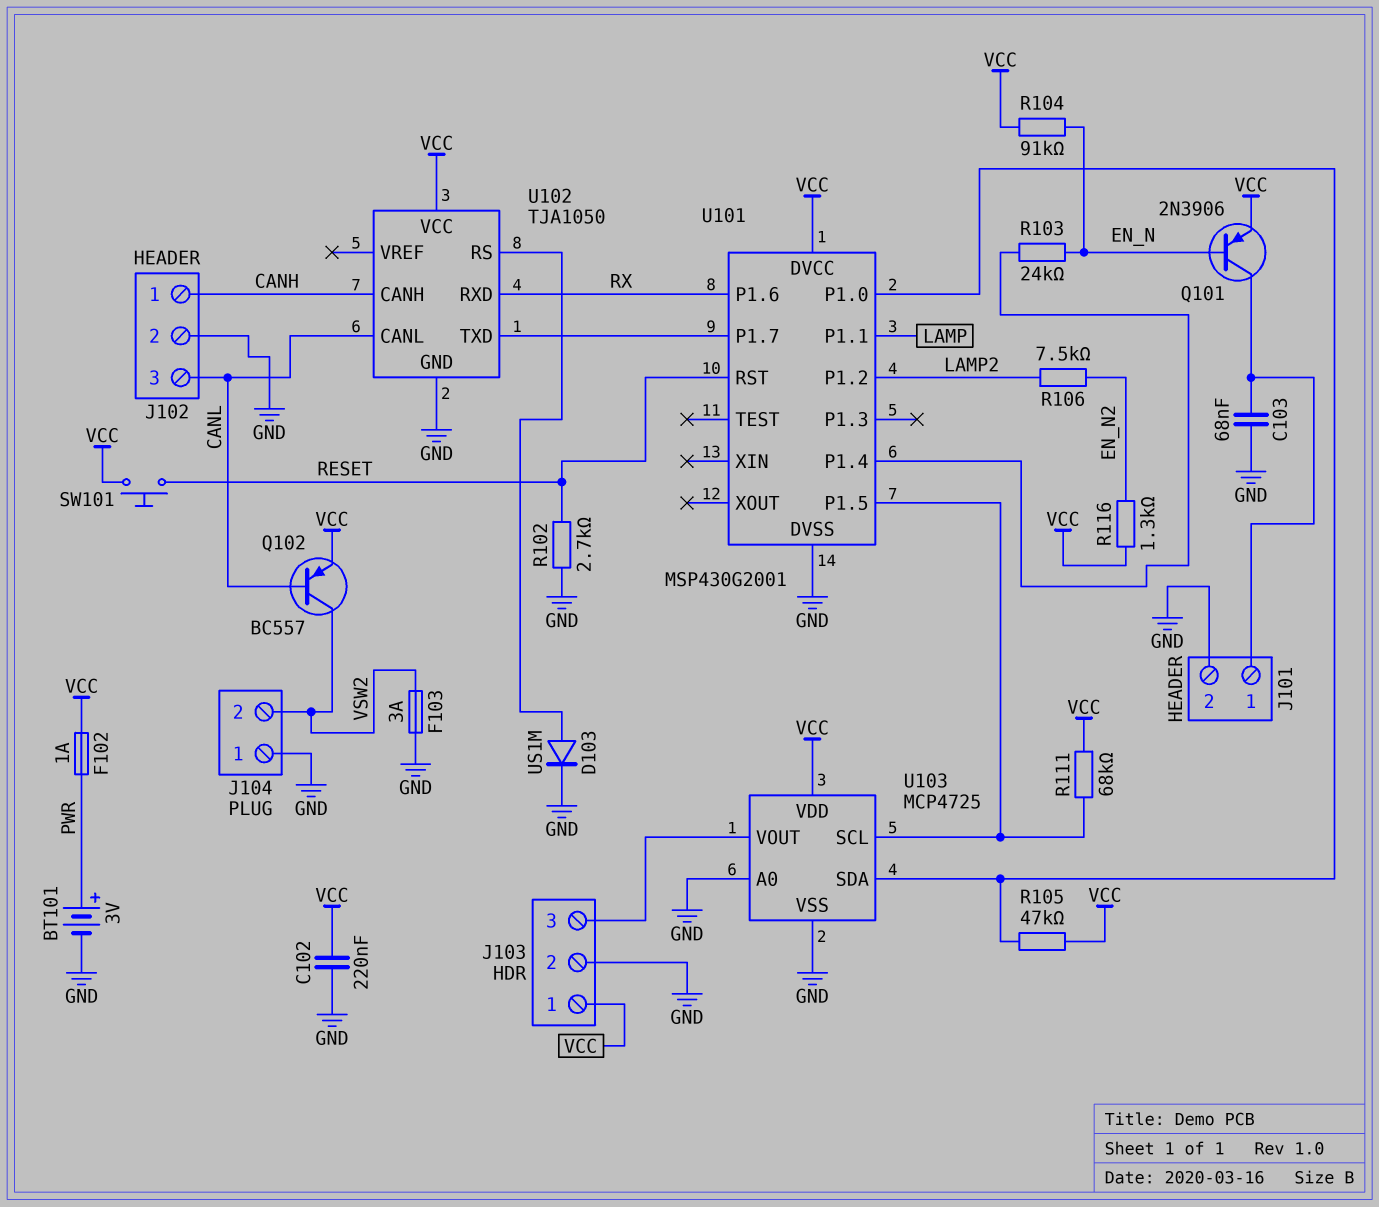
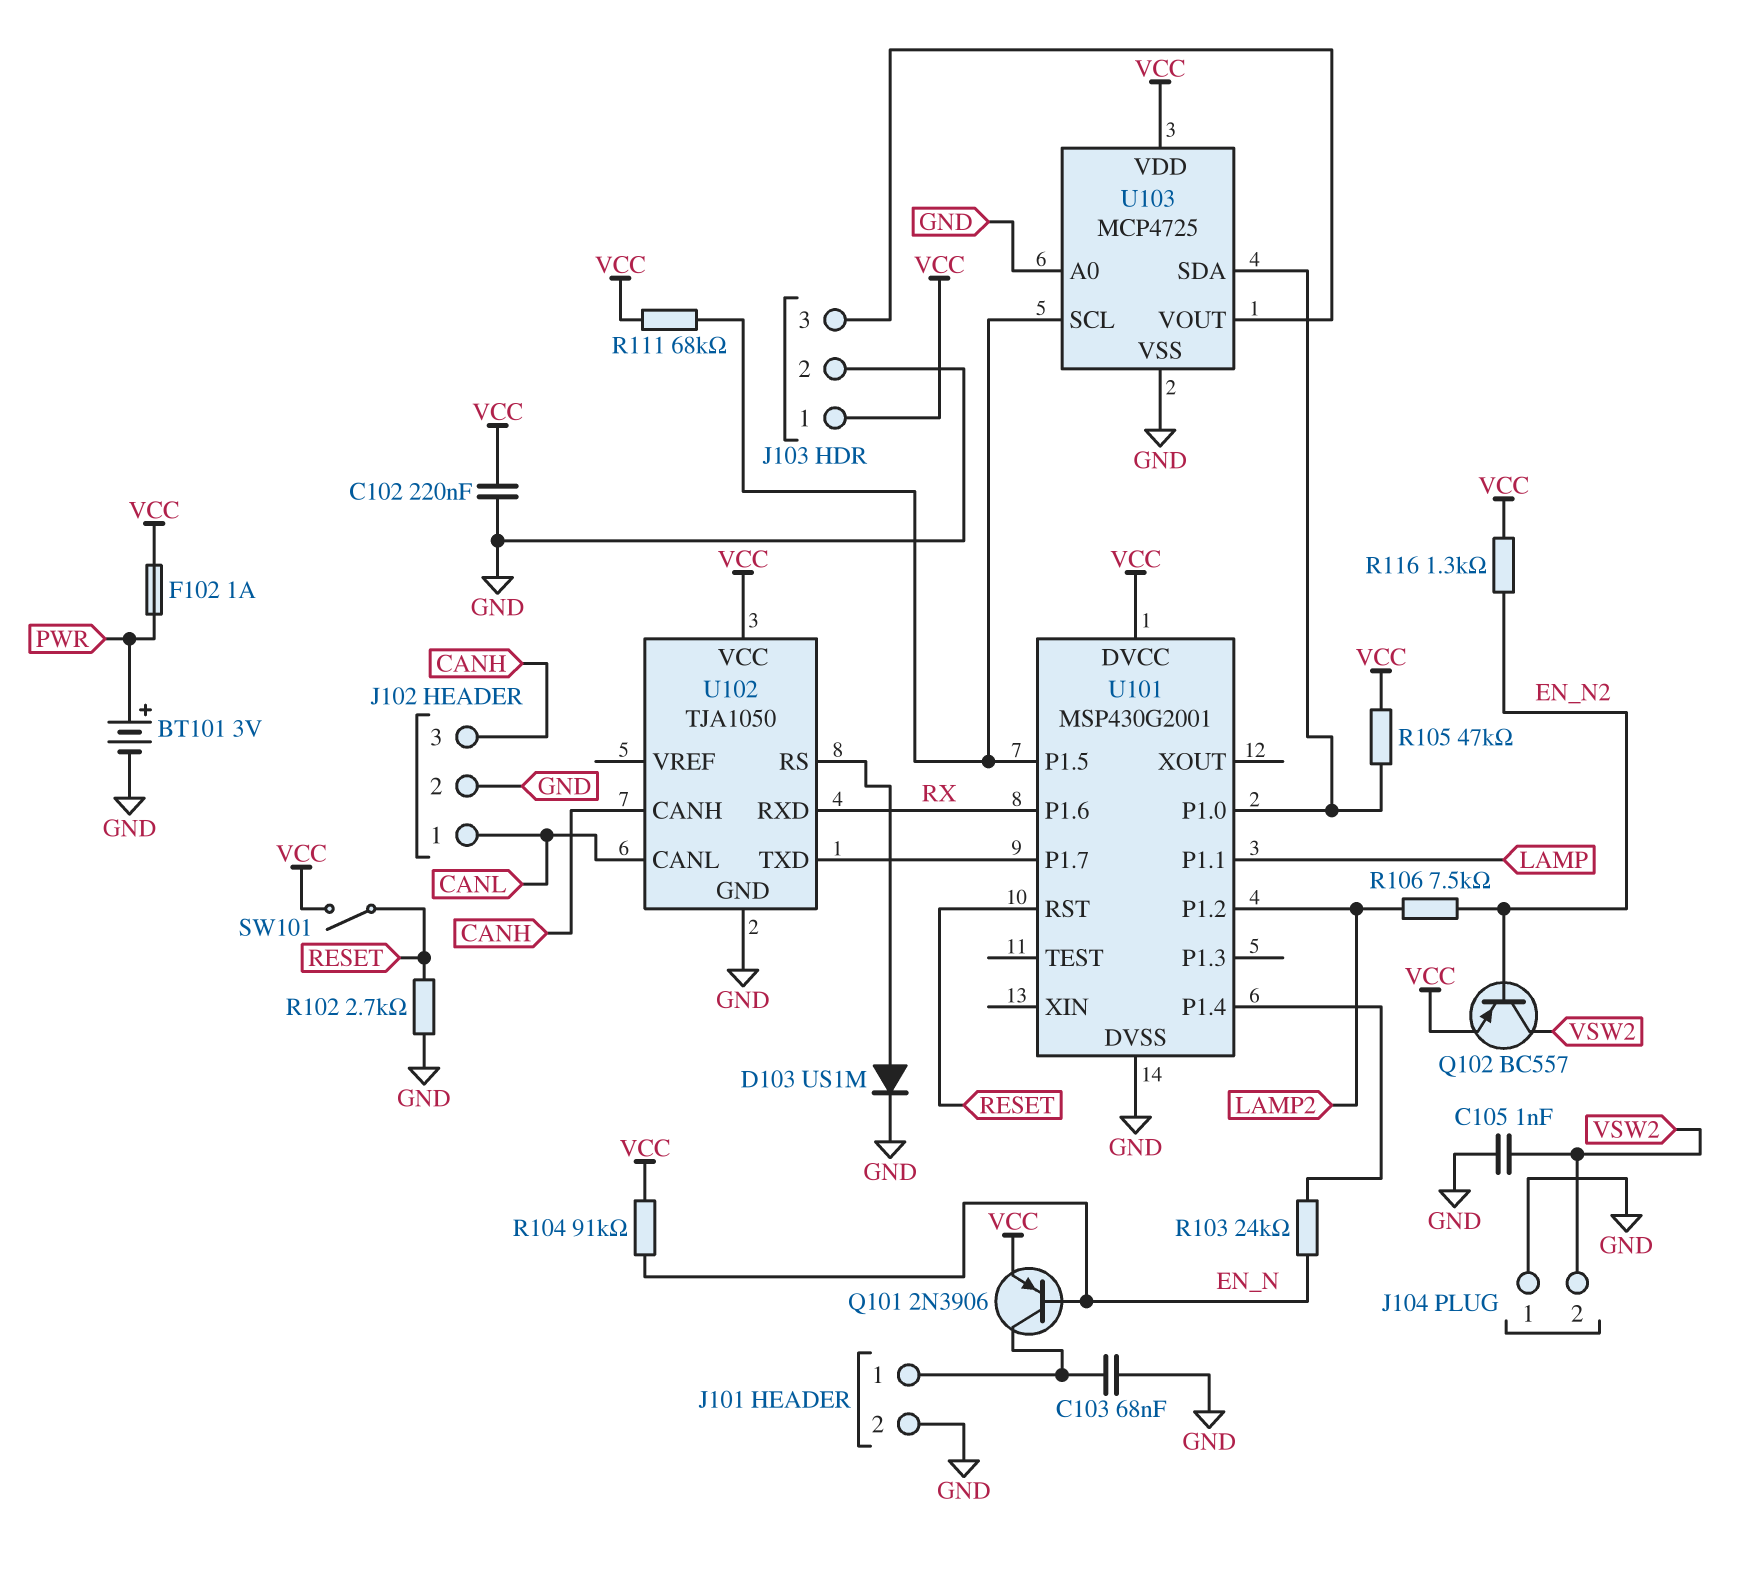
C105: none -> 1nF (GND, VSW2)
F103: 3A (GND, VSW2) -> none
J102 pin 1: CANH -> CANL
J102 pin 3: CANL -> CANH
Q102: PNP BC557 (B CANL, C VSW2, E VCC) -> PNP BC557 (B EN_N2, C VSW2, E VCC)
SW101: button (RESET, VCC) -> switch (RESET, VCC)

